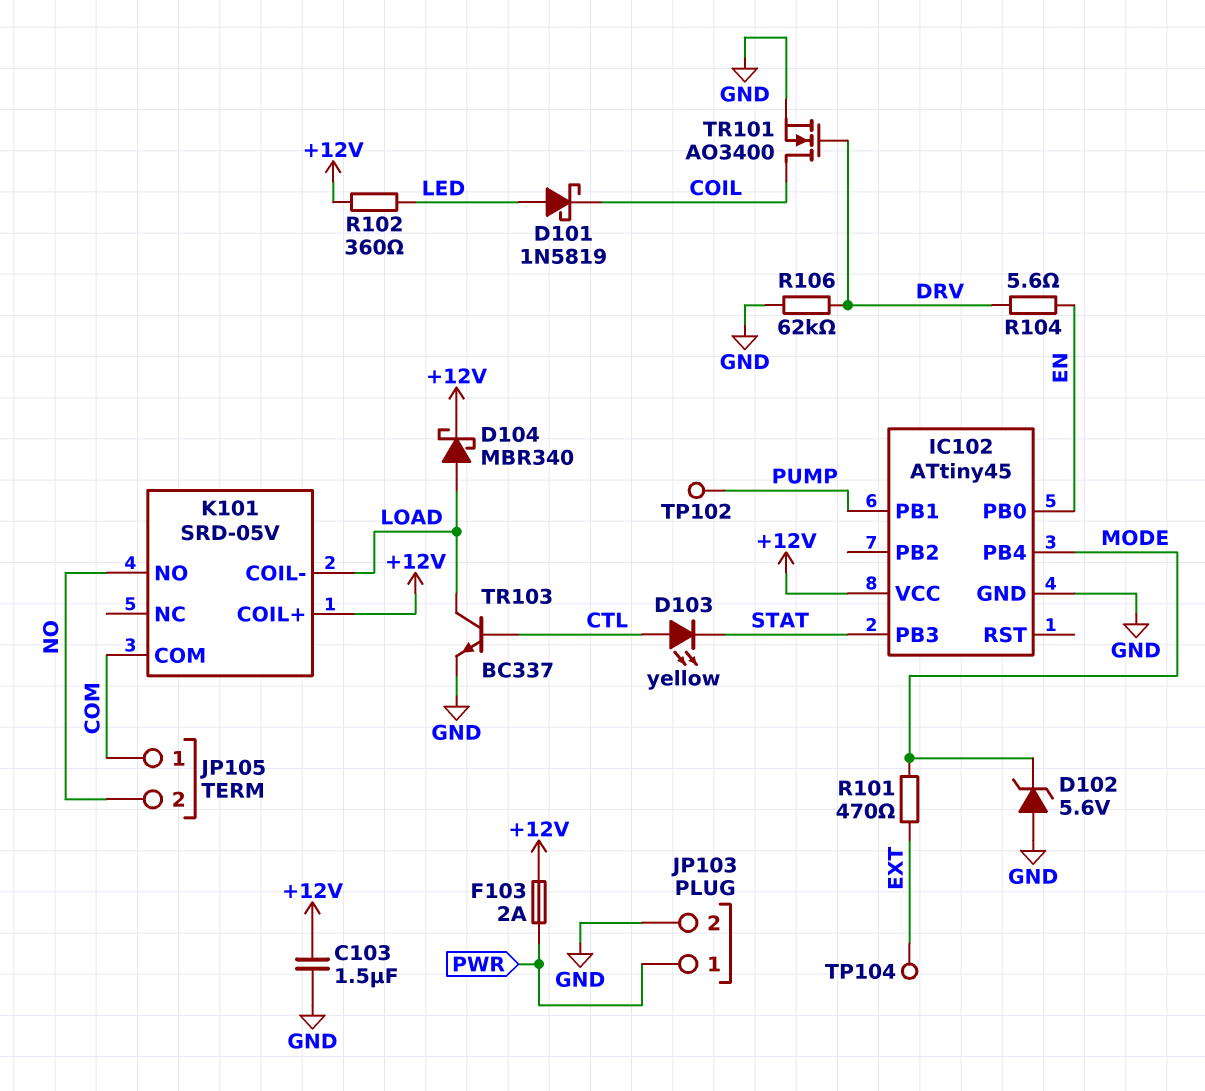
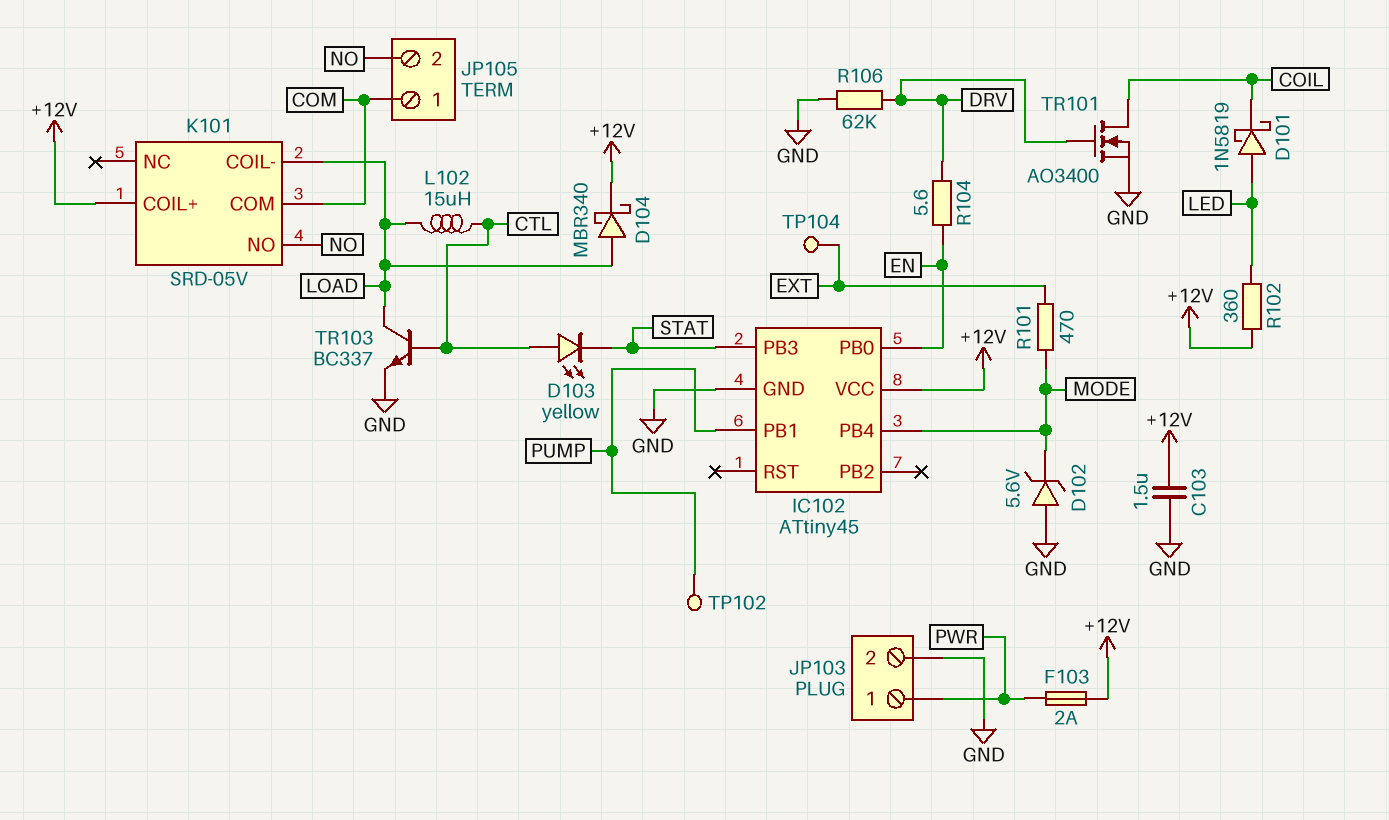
L102: none -> 15uH (CTL, LOAD)

